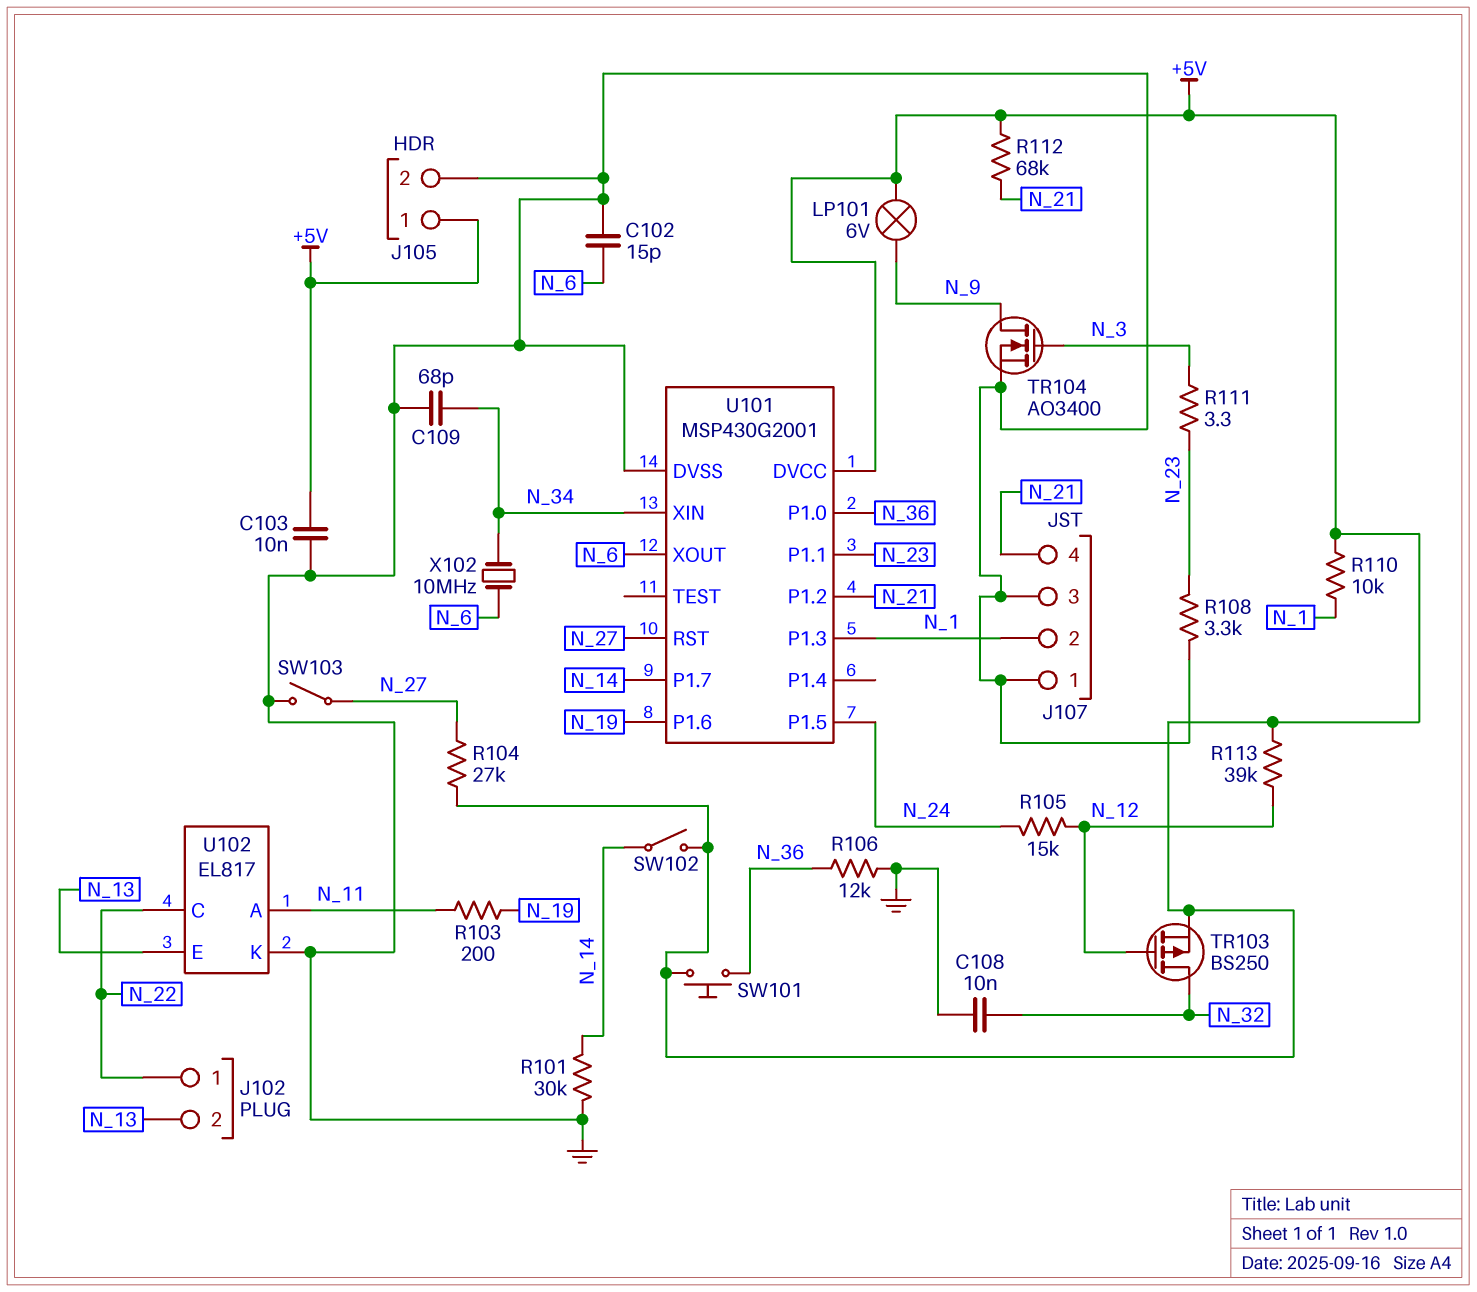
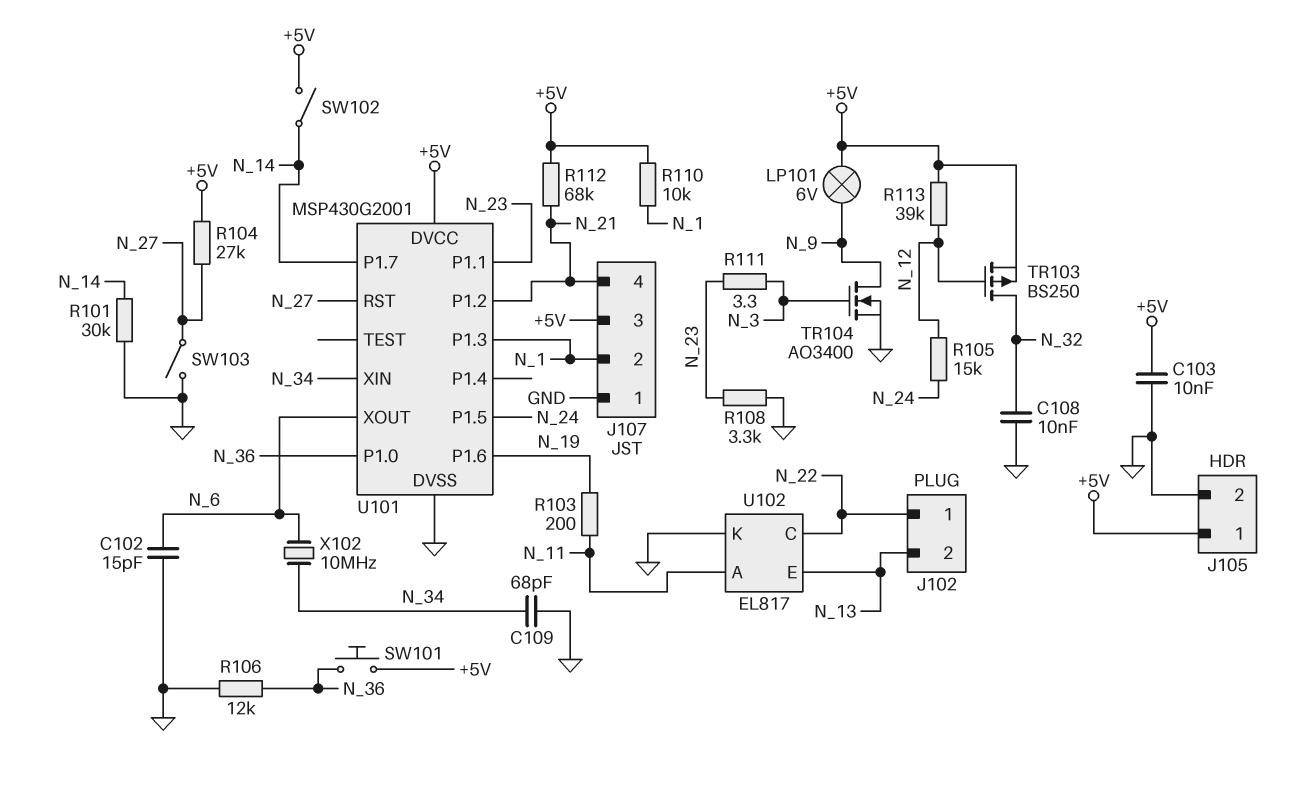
J107 pin 3: GND -> +5V

